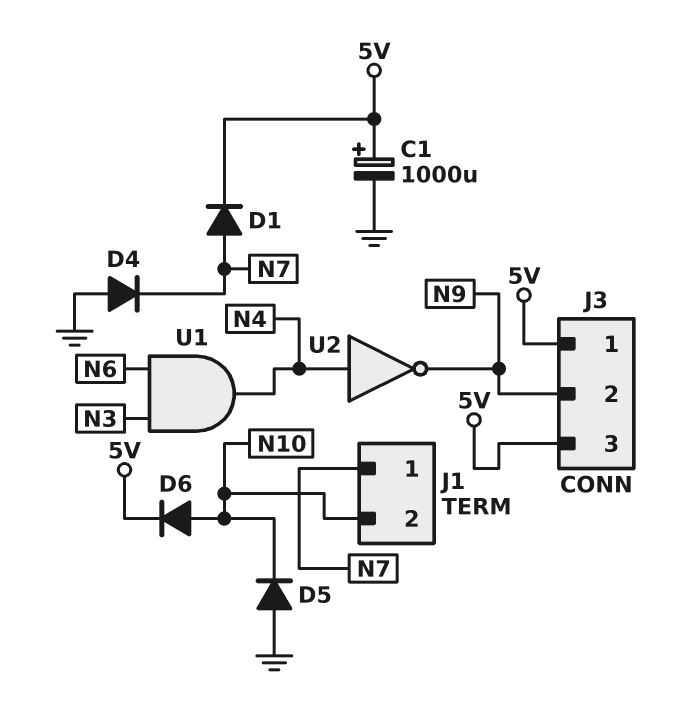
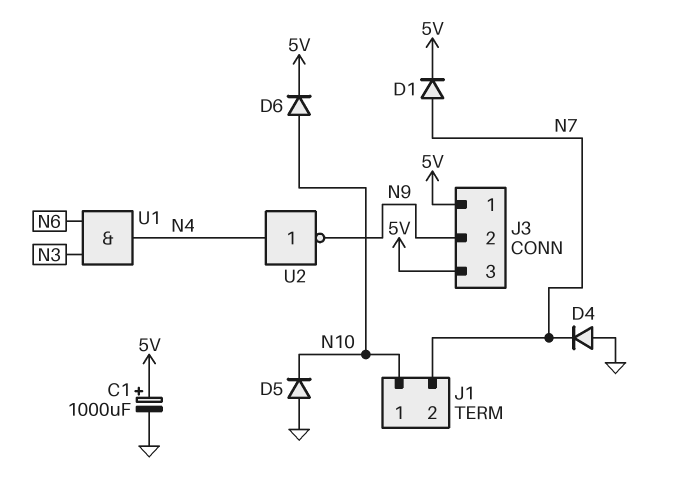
J1 pin 1: N7 -> N10
J1 pin 2: N10 -> N7

